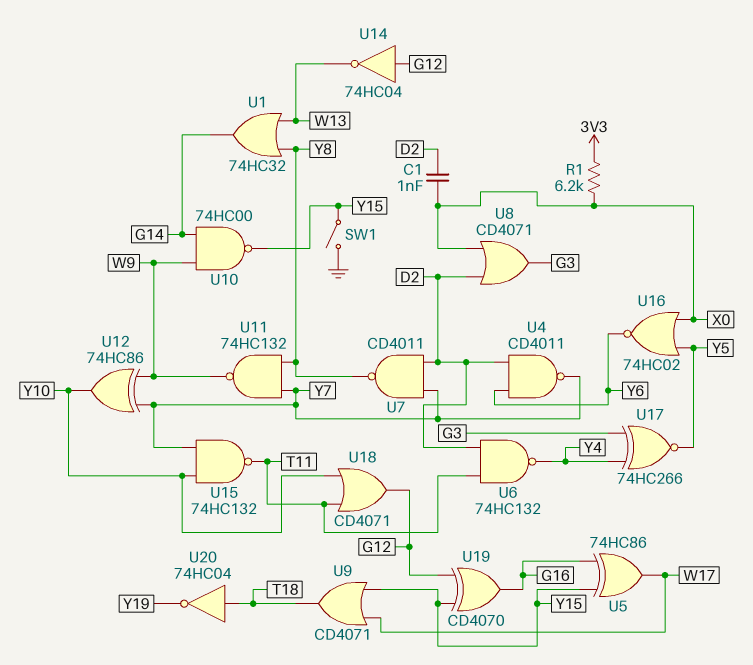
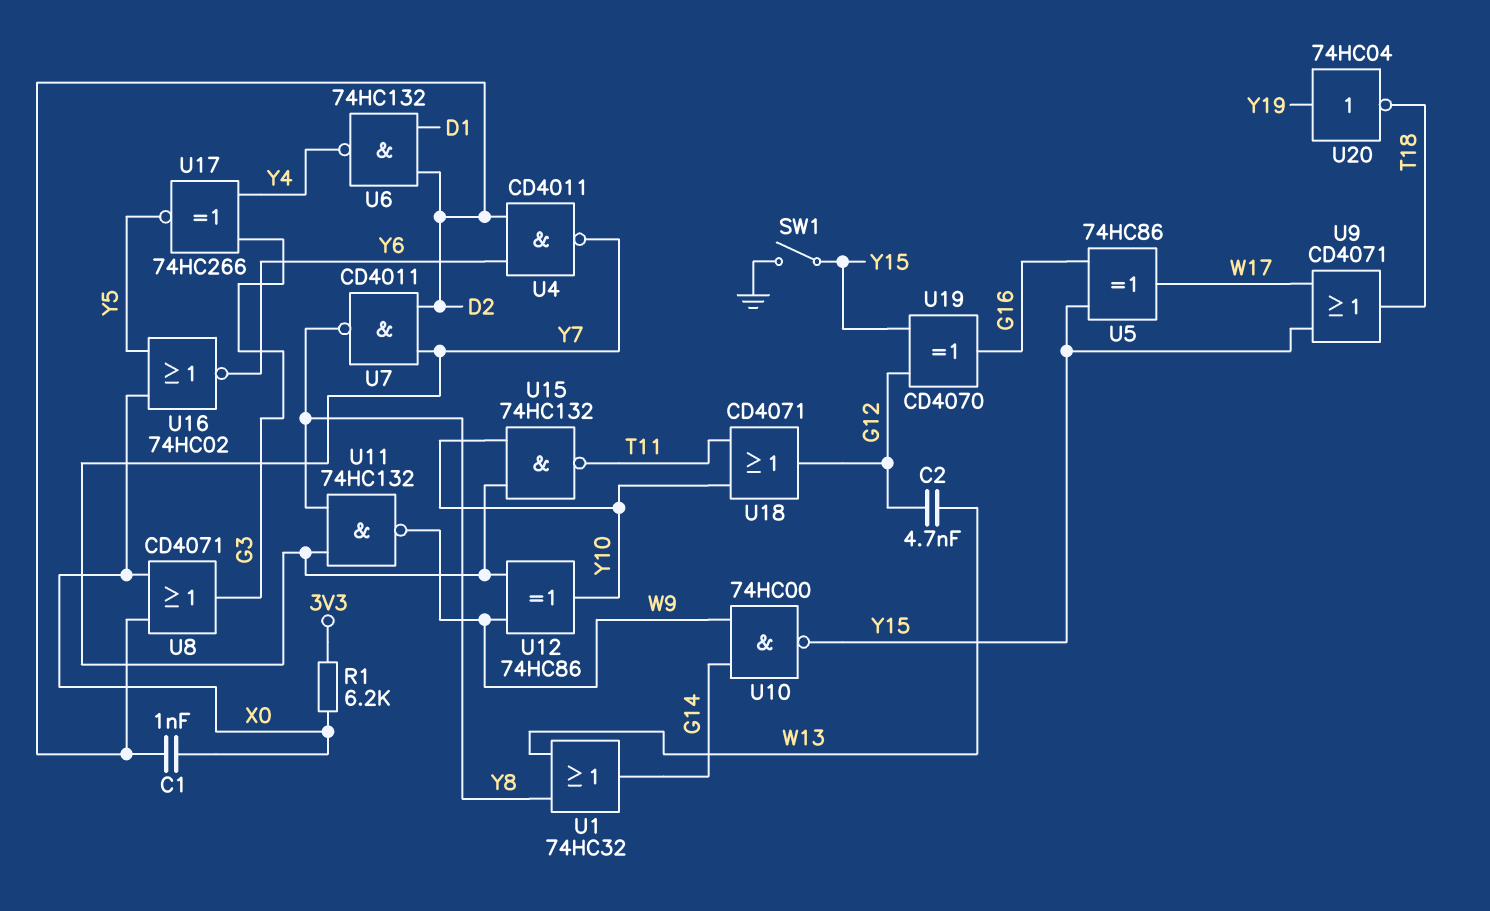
C2: none -> 4.7nF (G12, W13)
U6: NAND 74HC132 (in D2, in T11, out Y4) -> NAND 74HC132 (in D1, in D2, out Y4)
U14: NOT 74HC04 (in G12, out W13) -> none
U20: NOT 74HC04 (in T18, out Y19) -> NOT 74HC04 (in Y19, out T18)

